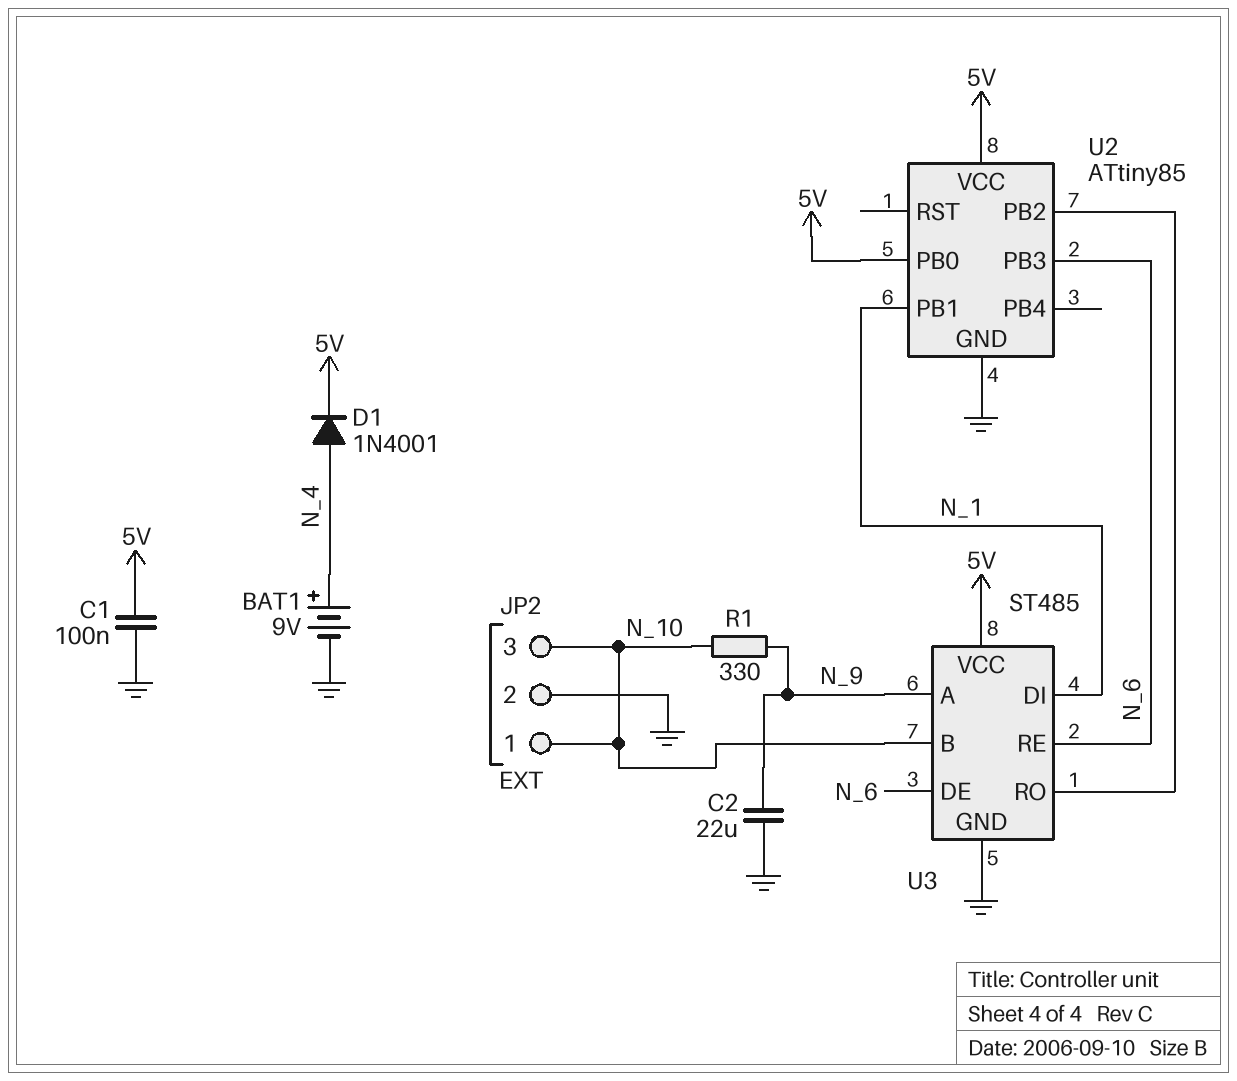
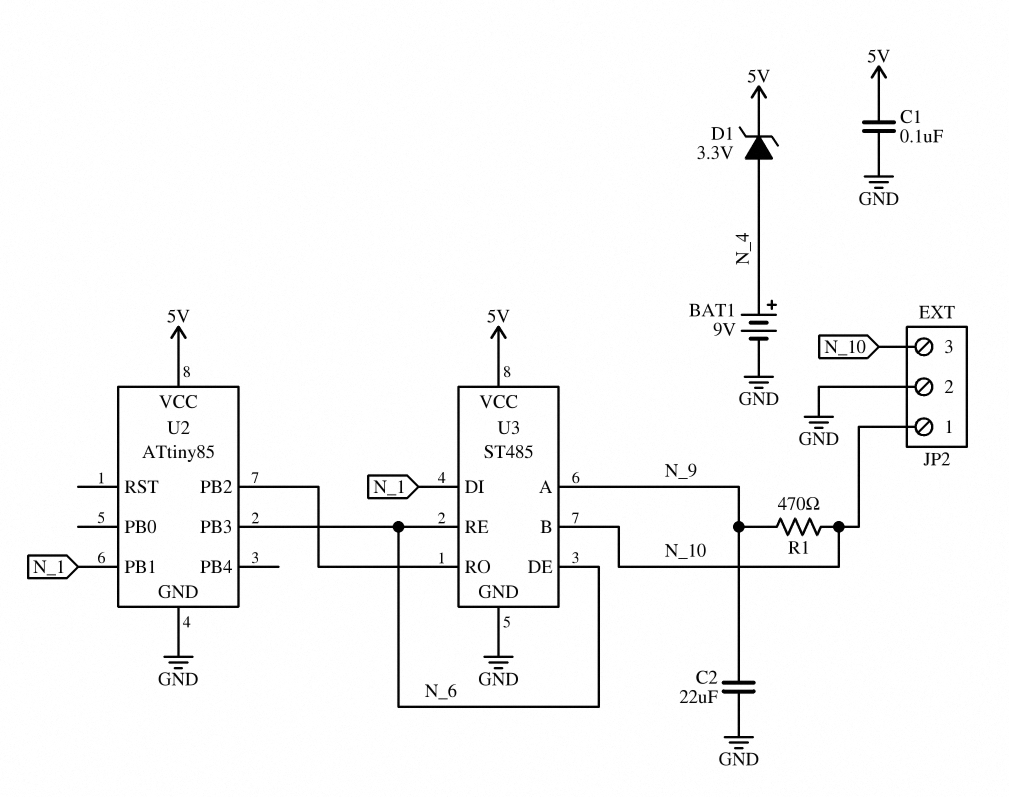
D1: diode 1N4001 (A N_4, K 5V) -> zener 3.3V (A N_4, K 5V)
R1: 330 (N_9, N_10) -> 470 (N_9, N_10)
U2 pin PB0: 5V -> none

